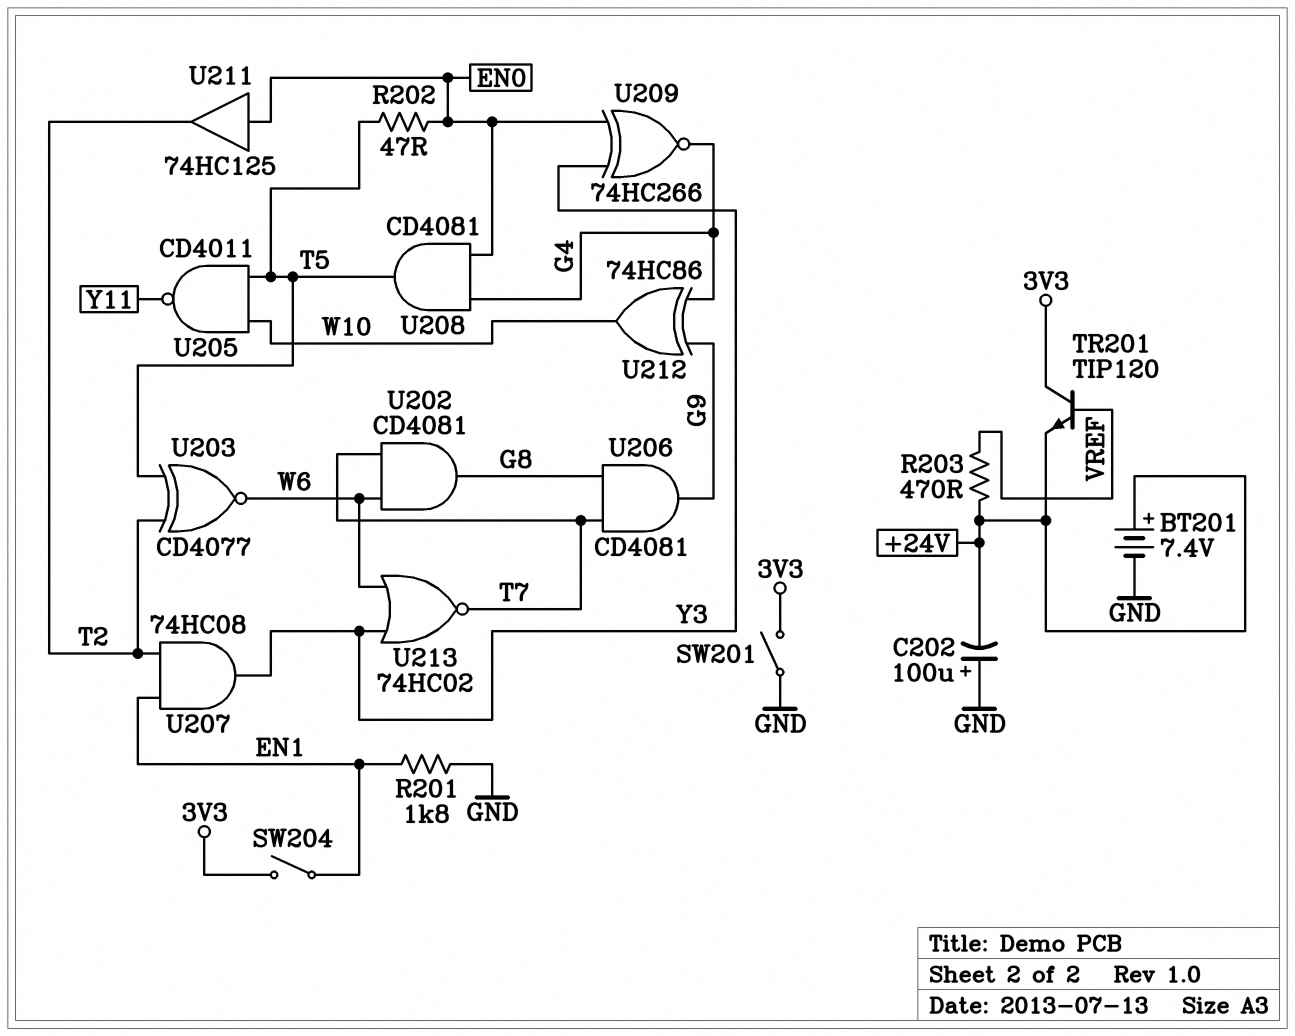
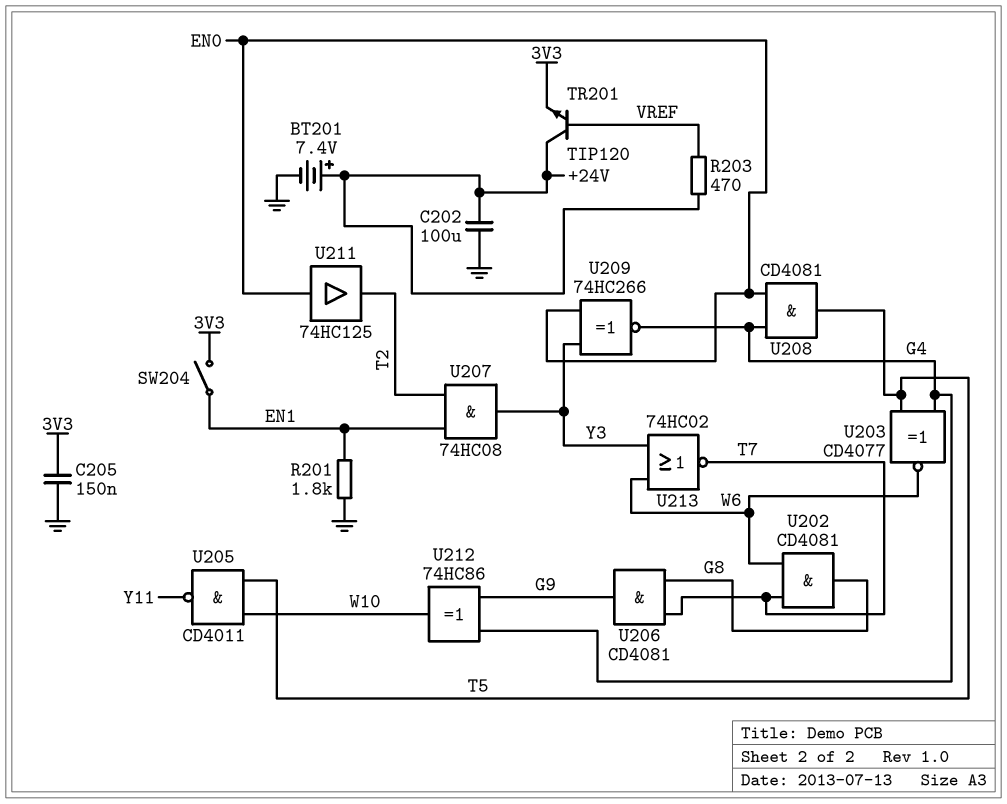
C202: 100uF (plus GND, minus +24V) -> 100uF (+24V, GND)
C205: none -> 150nF (3V3, GND)
R202: 47 (EN0, T5) -> none
SW201: switch (3V3, GND) -> none
TR201: NPN TIP120 (B VREF, C 3V3, E +24V) -> NPN TIP120 (B VREF, C +24V, E 3V3)
U203: XNOR CD4077 (in T2, in T5, out W6) -> XNOR CD4077 (in G4, in T5, out W6)

